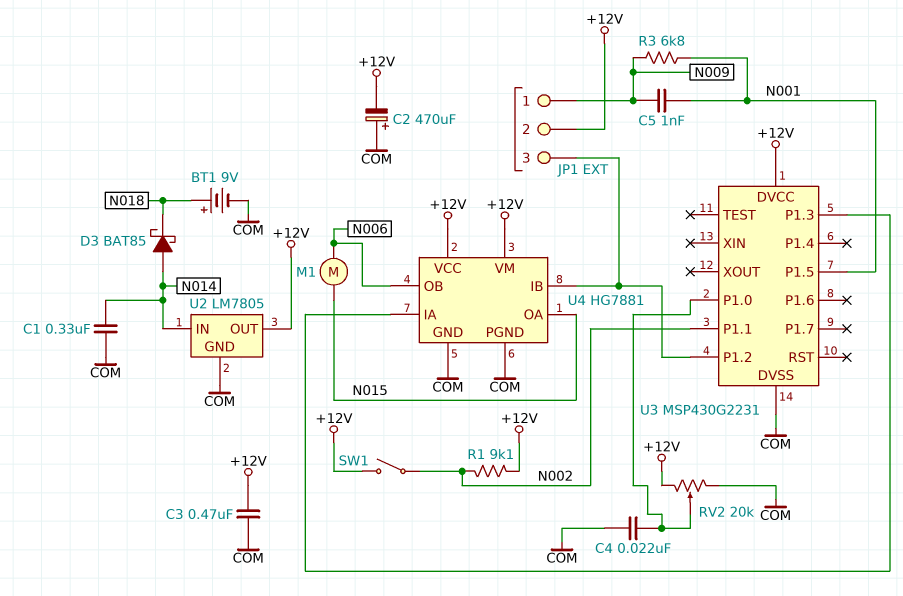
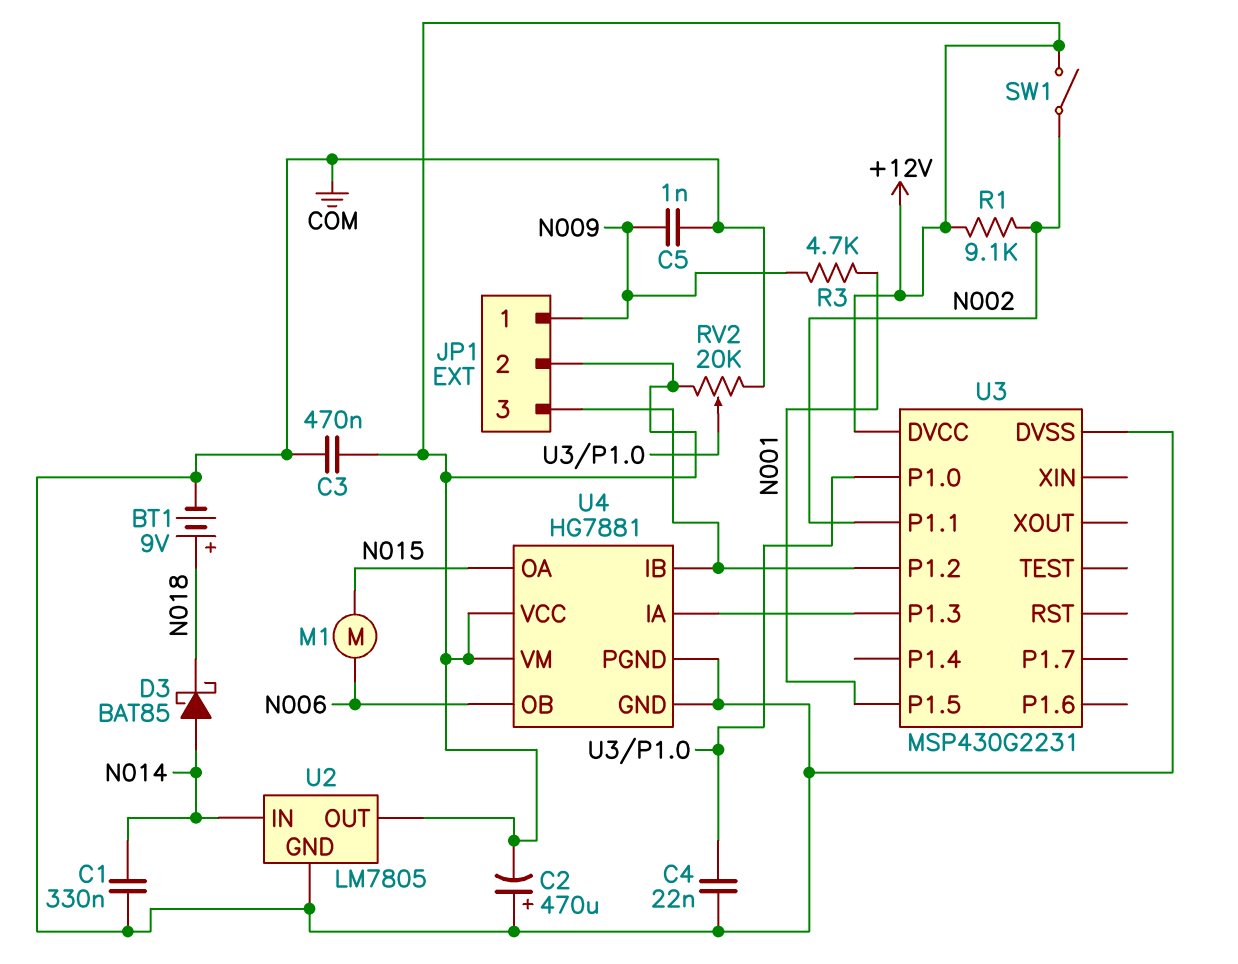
C5: 1nF (N001, N009) -> 1nF (COM, N009)
R3: 6.8k (N001, N009) -> 4.7k (N001, N009)

